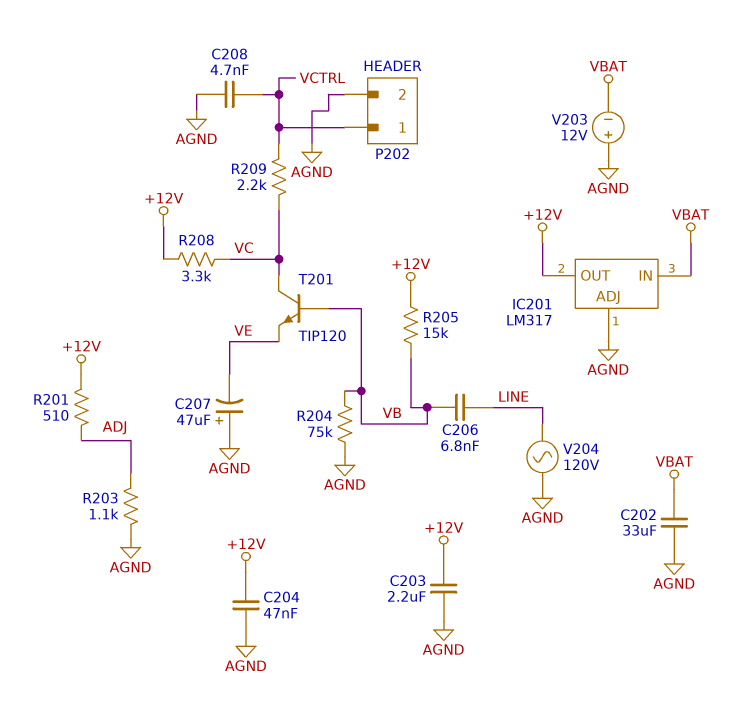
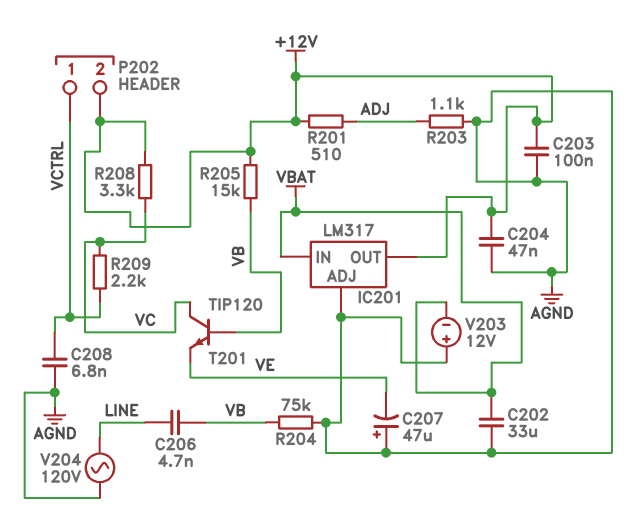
C203: 2.2uF (+12V, AGND) -> 100nF (+12V, AGND)
C206: 6.8nF (LINE, VB) -> 4.7nF (LINE, VB)
C208: 4.7nF (AGND, VCTRL) -> 6.8nF (AGND, VCTRL)
P202 pin 2: AGND -> +12V

